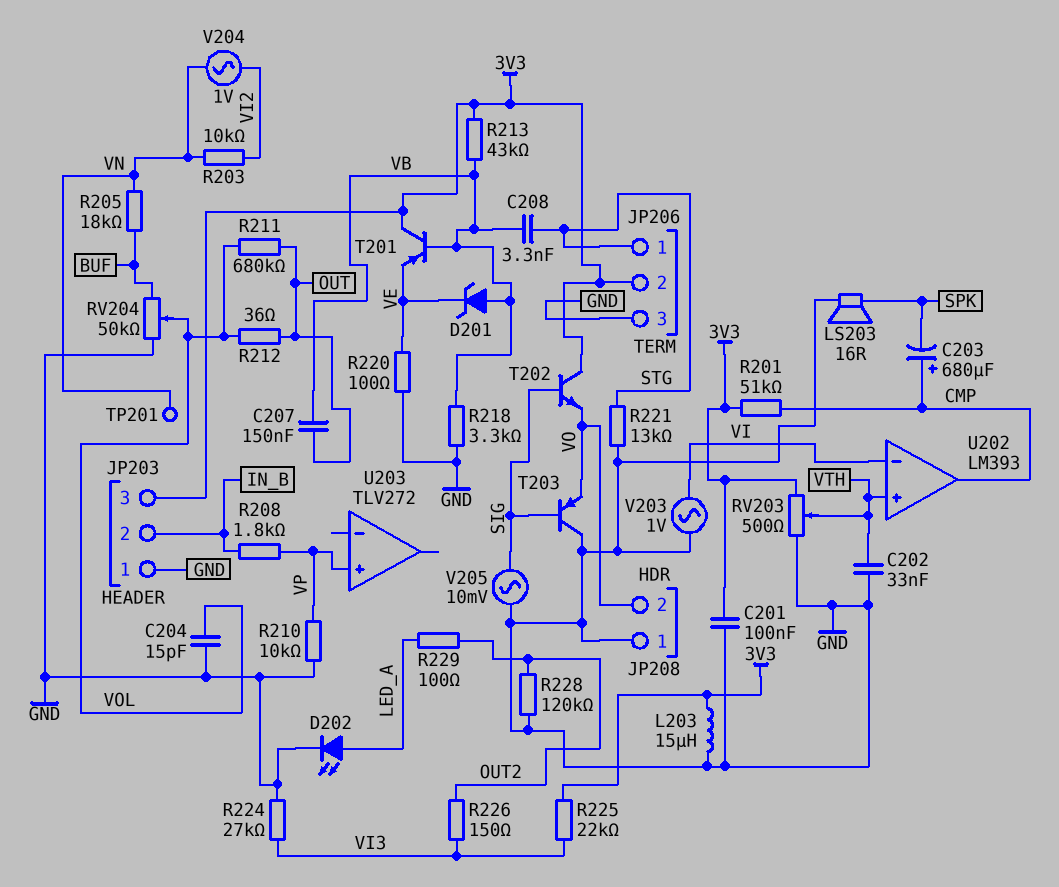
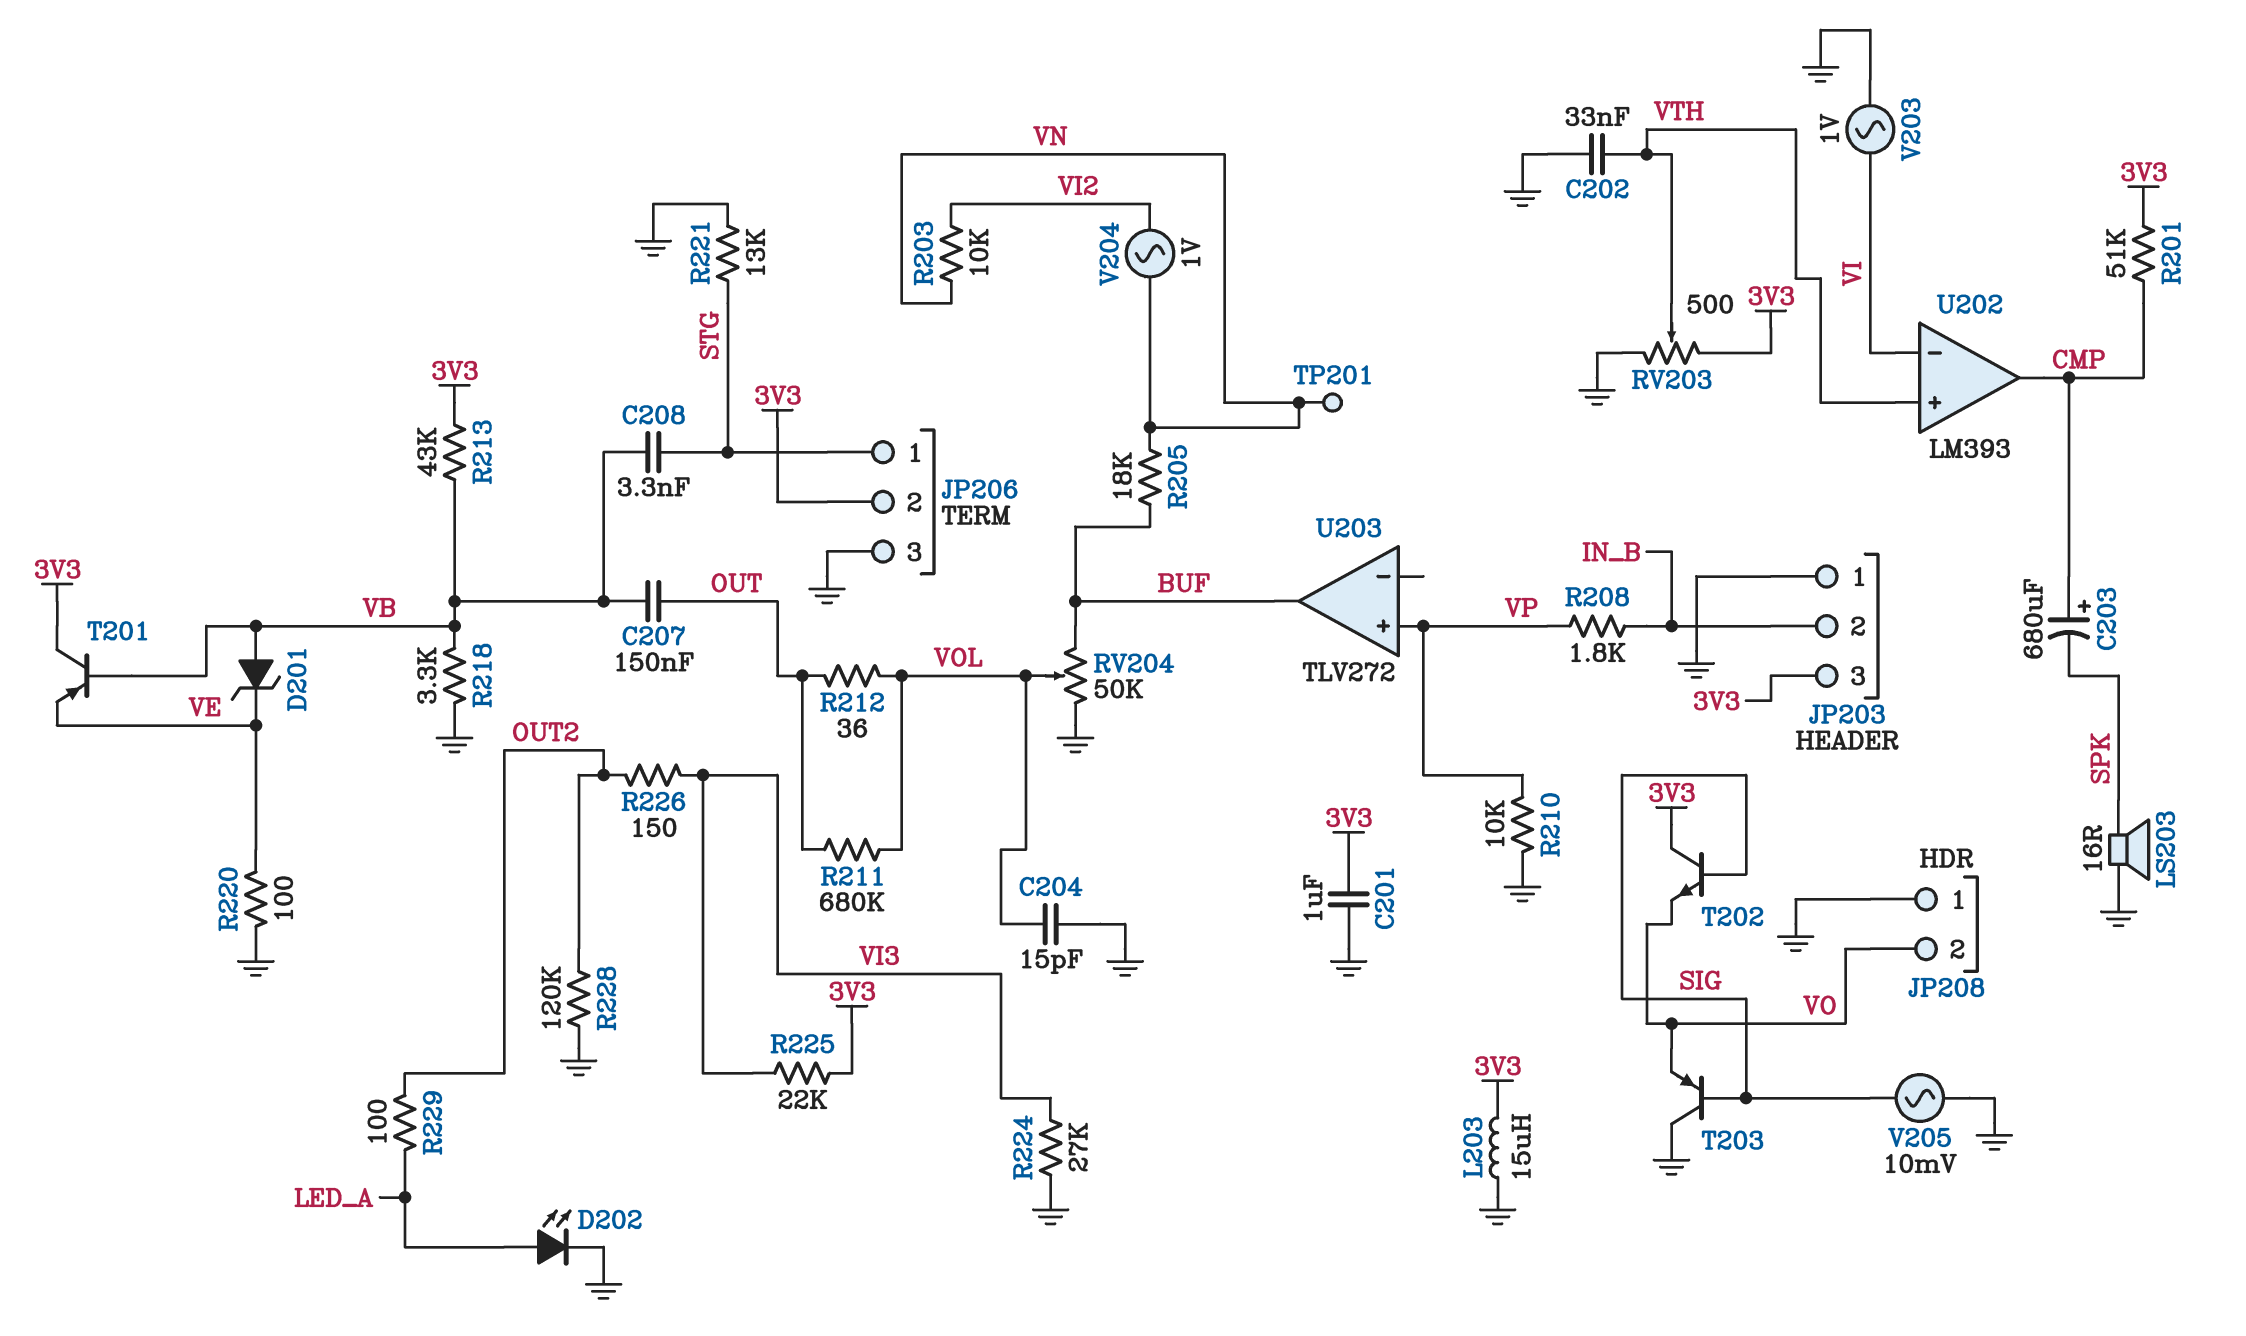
C201: 100nF (3V3, GND) -> 1uF (3V3, GND)
U203 pin out: none -> BUF

